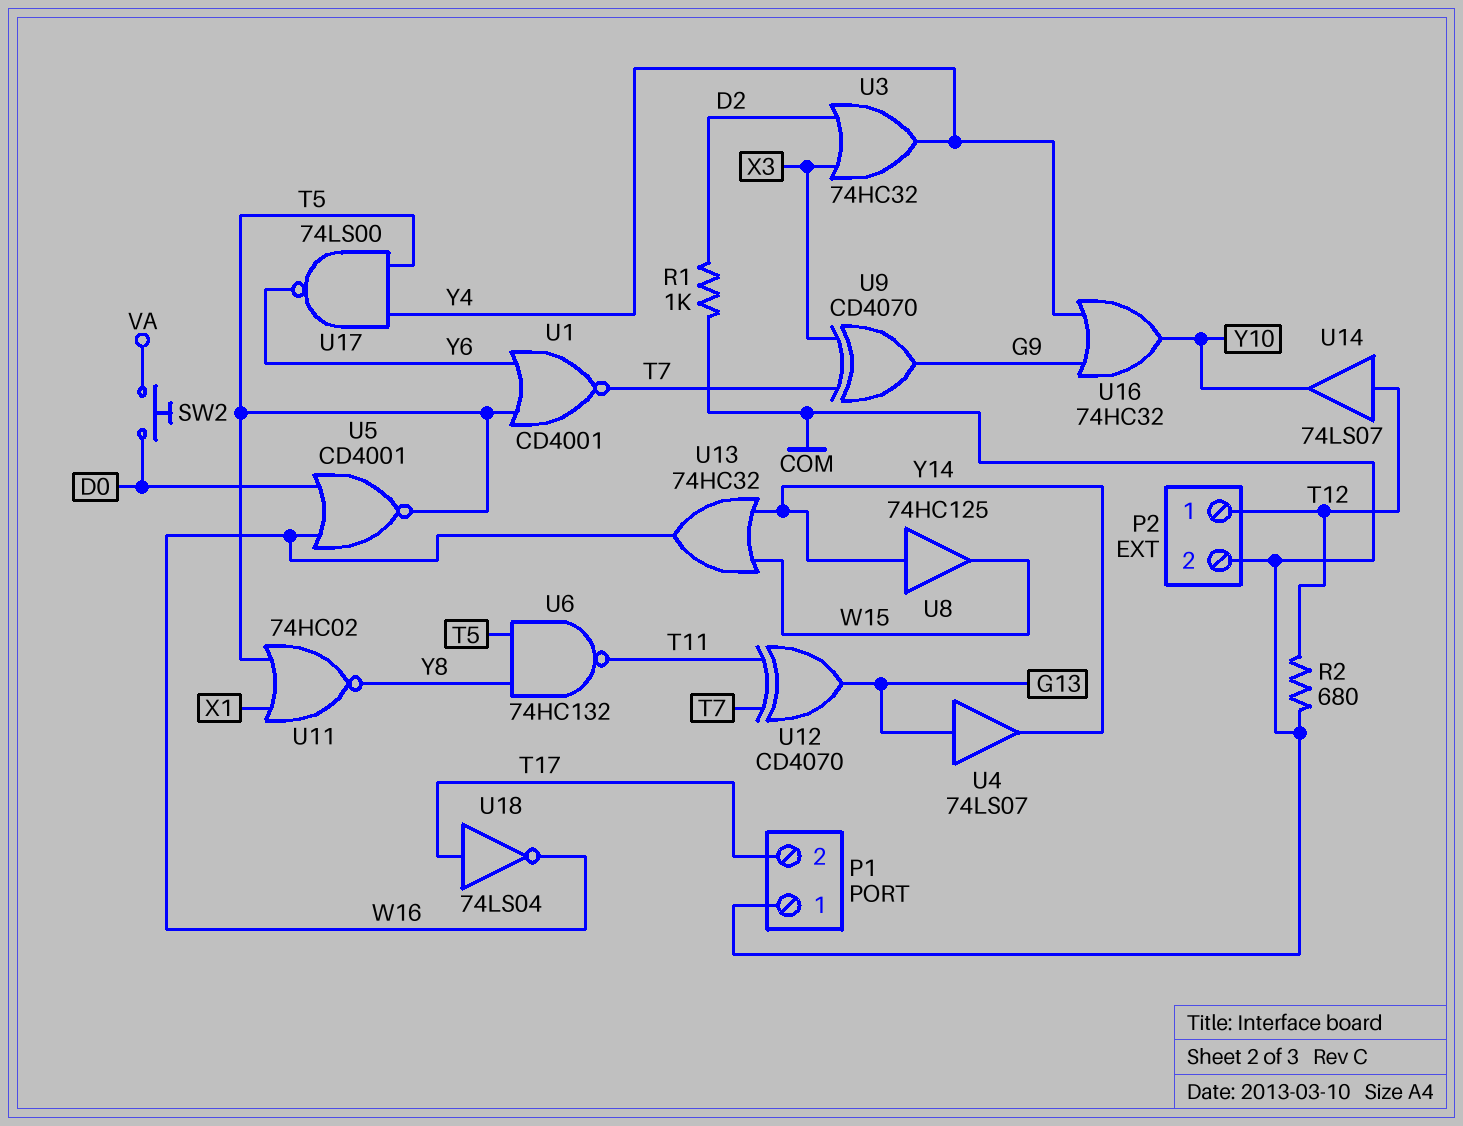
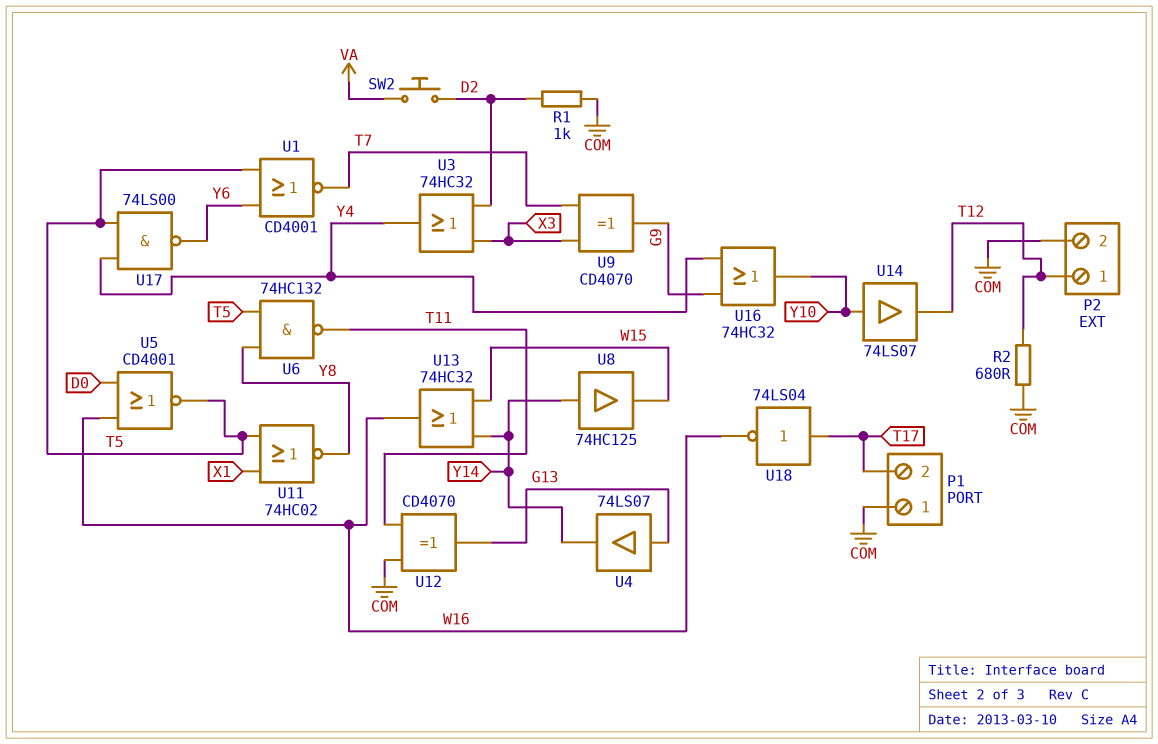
SW2: button (D0, VA) -> button (D2, VA)
U12: XOR CD4070 (in T7, in T11, out G13) -> XOR CD4070 (in COM, in T11, out G13)
U14: buffer 74LS07 (in T12, out Y10) -> buffer 74LS07 (in Y10, out T12)

